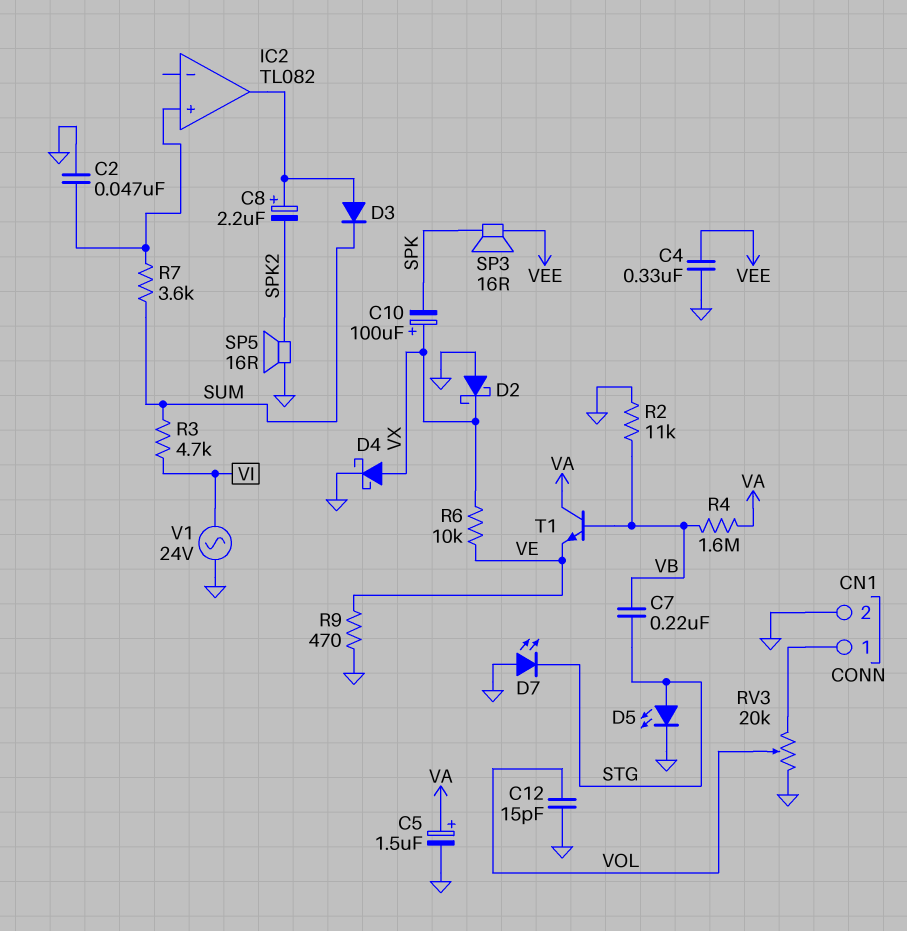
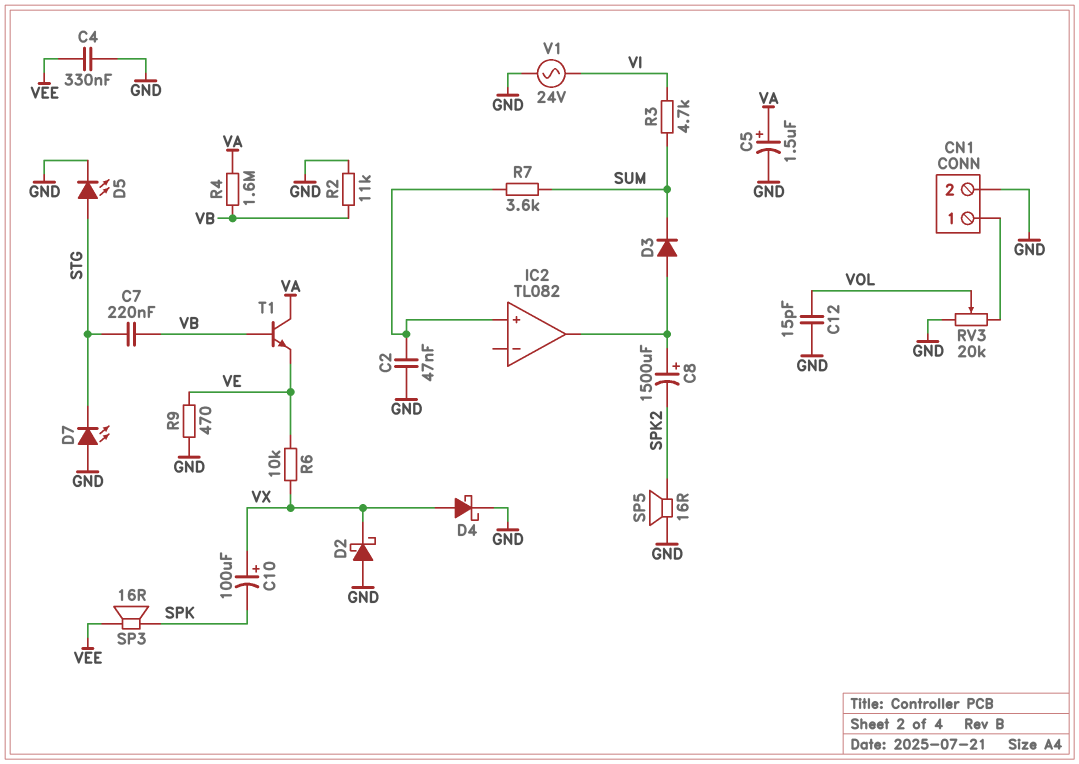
C8: 2.2uF (plus IC2/out, minus SPK2) -> 1500uF (plus IC2/out, minus SPK2)

